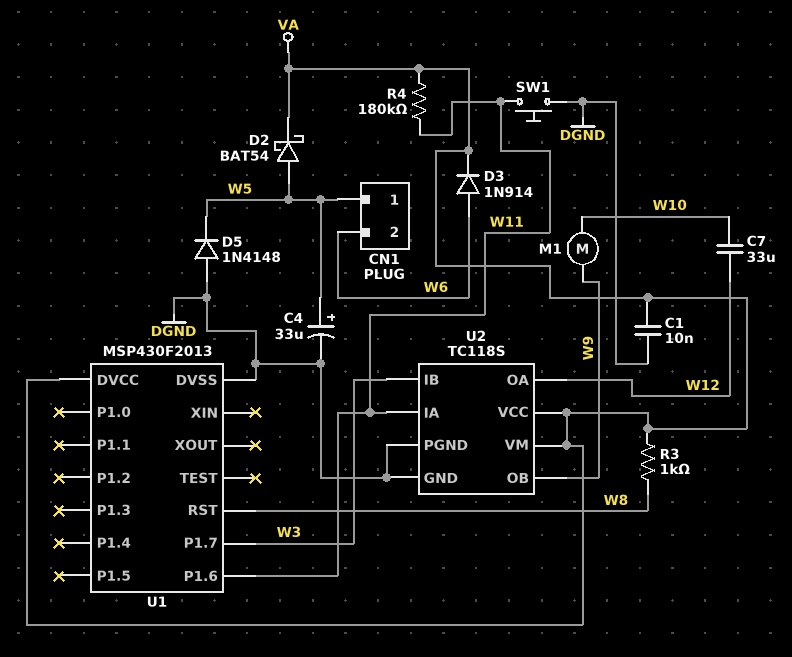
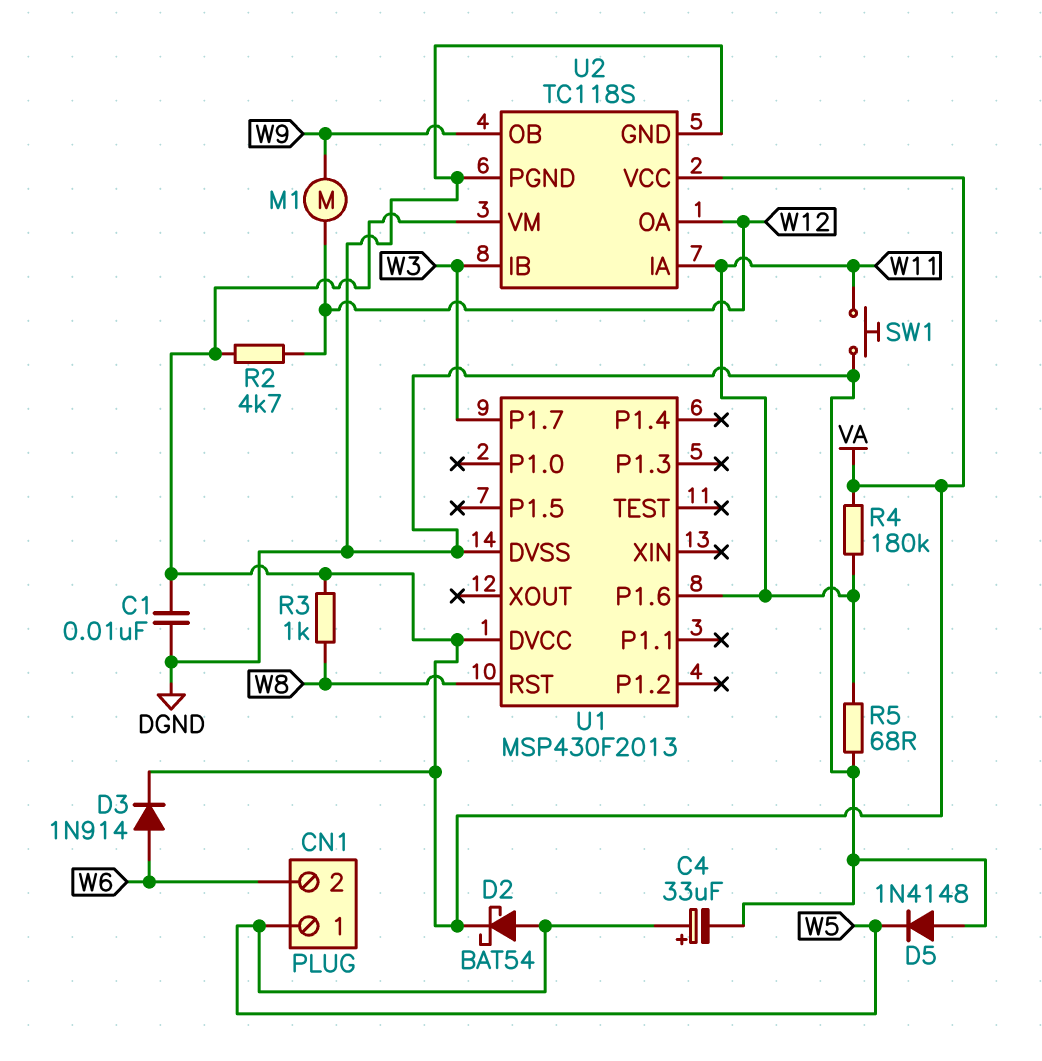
C7: 33uF (W10, W12) -> none
M1: motor (W9, W10) -> motor (W9, W12)
R2: none -> 4.7k (VA, W12)
R5: none -> 68 (DGND, W11)

